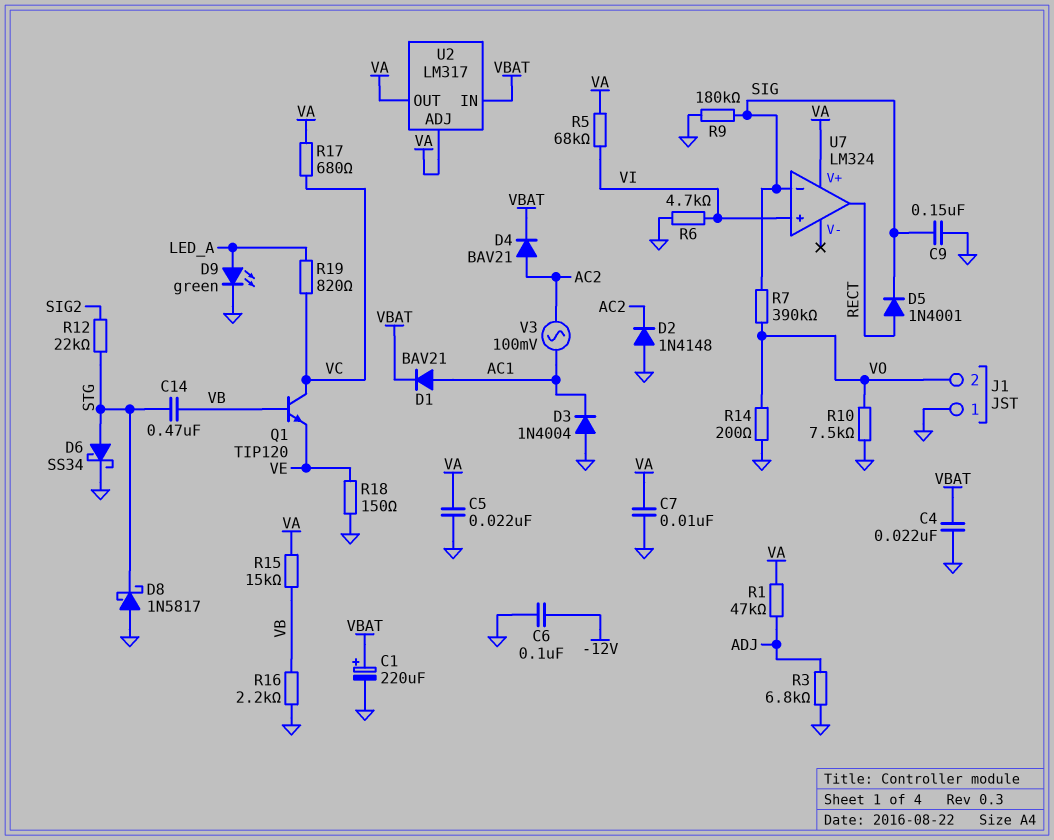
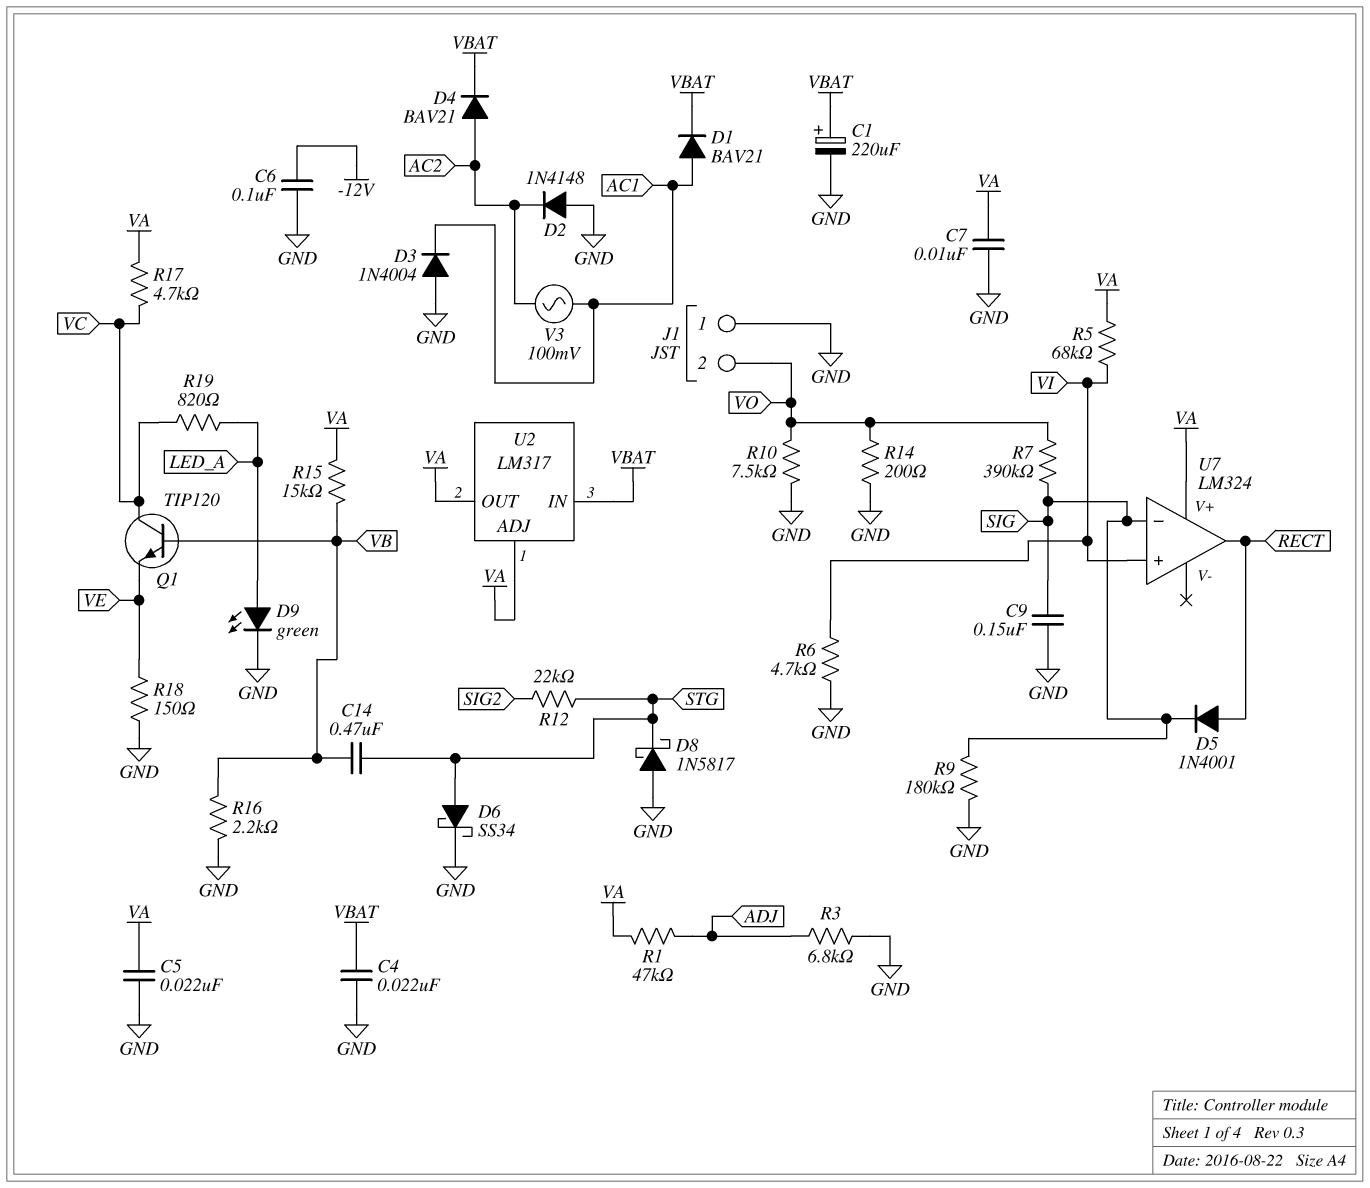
R17: 680 (VA, VC) -> 4.7k (VA, VC)

